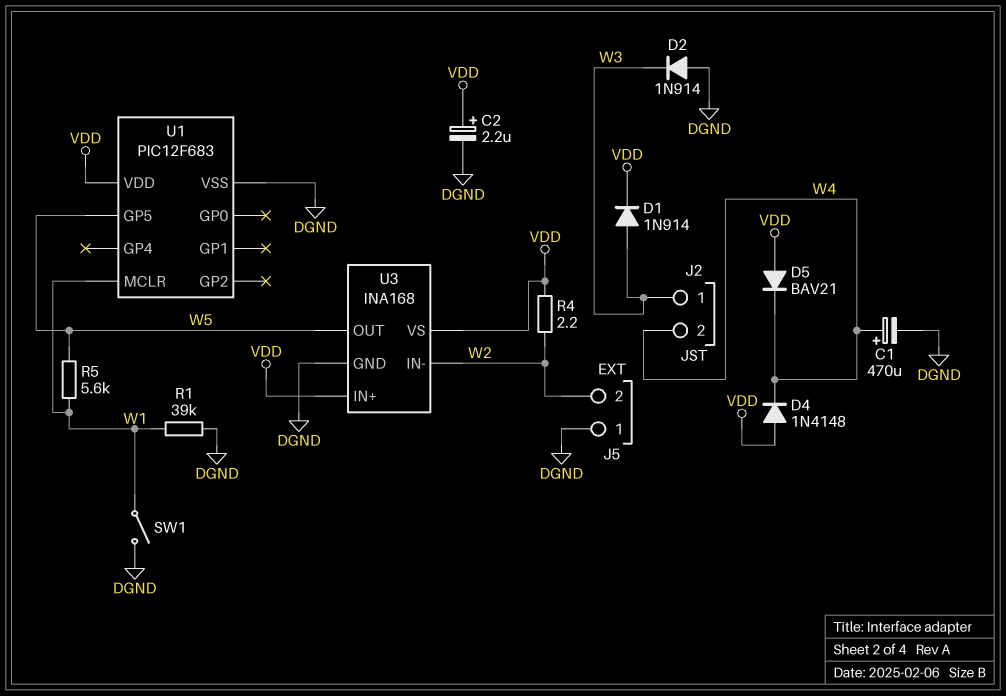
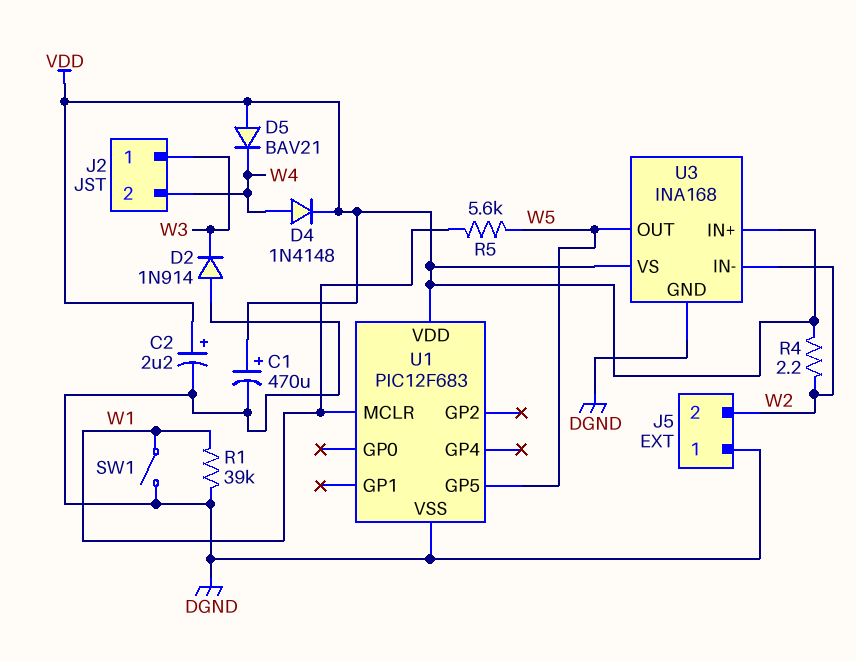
C1: 470uF (plus W4, minus DGND) -> 470uF (plus VDD, minus DGND)
D1: diode 1N914 (A W3, K VDD) -> none
D4: diode 1N4148 (A VDD, K W4) -> diode 1N4148 (A W4, K VDD)

